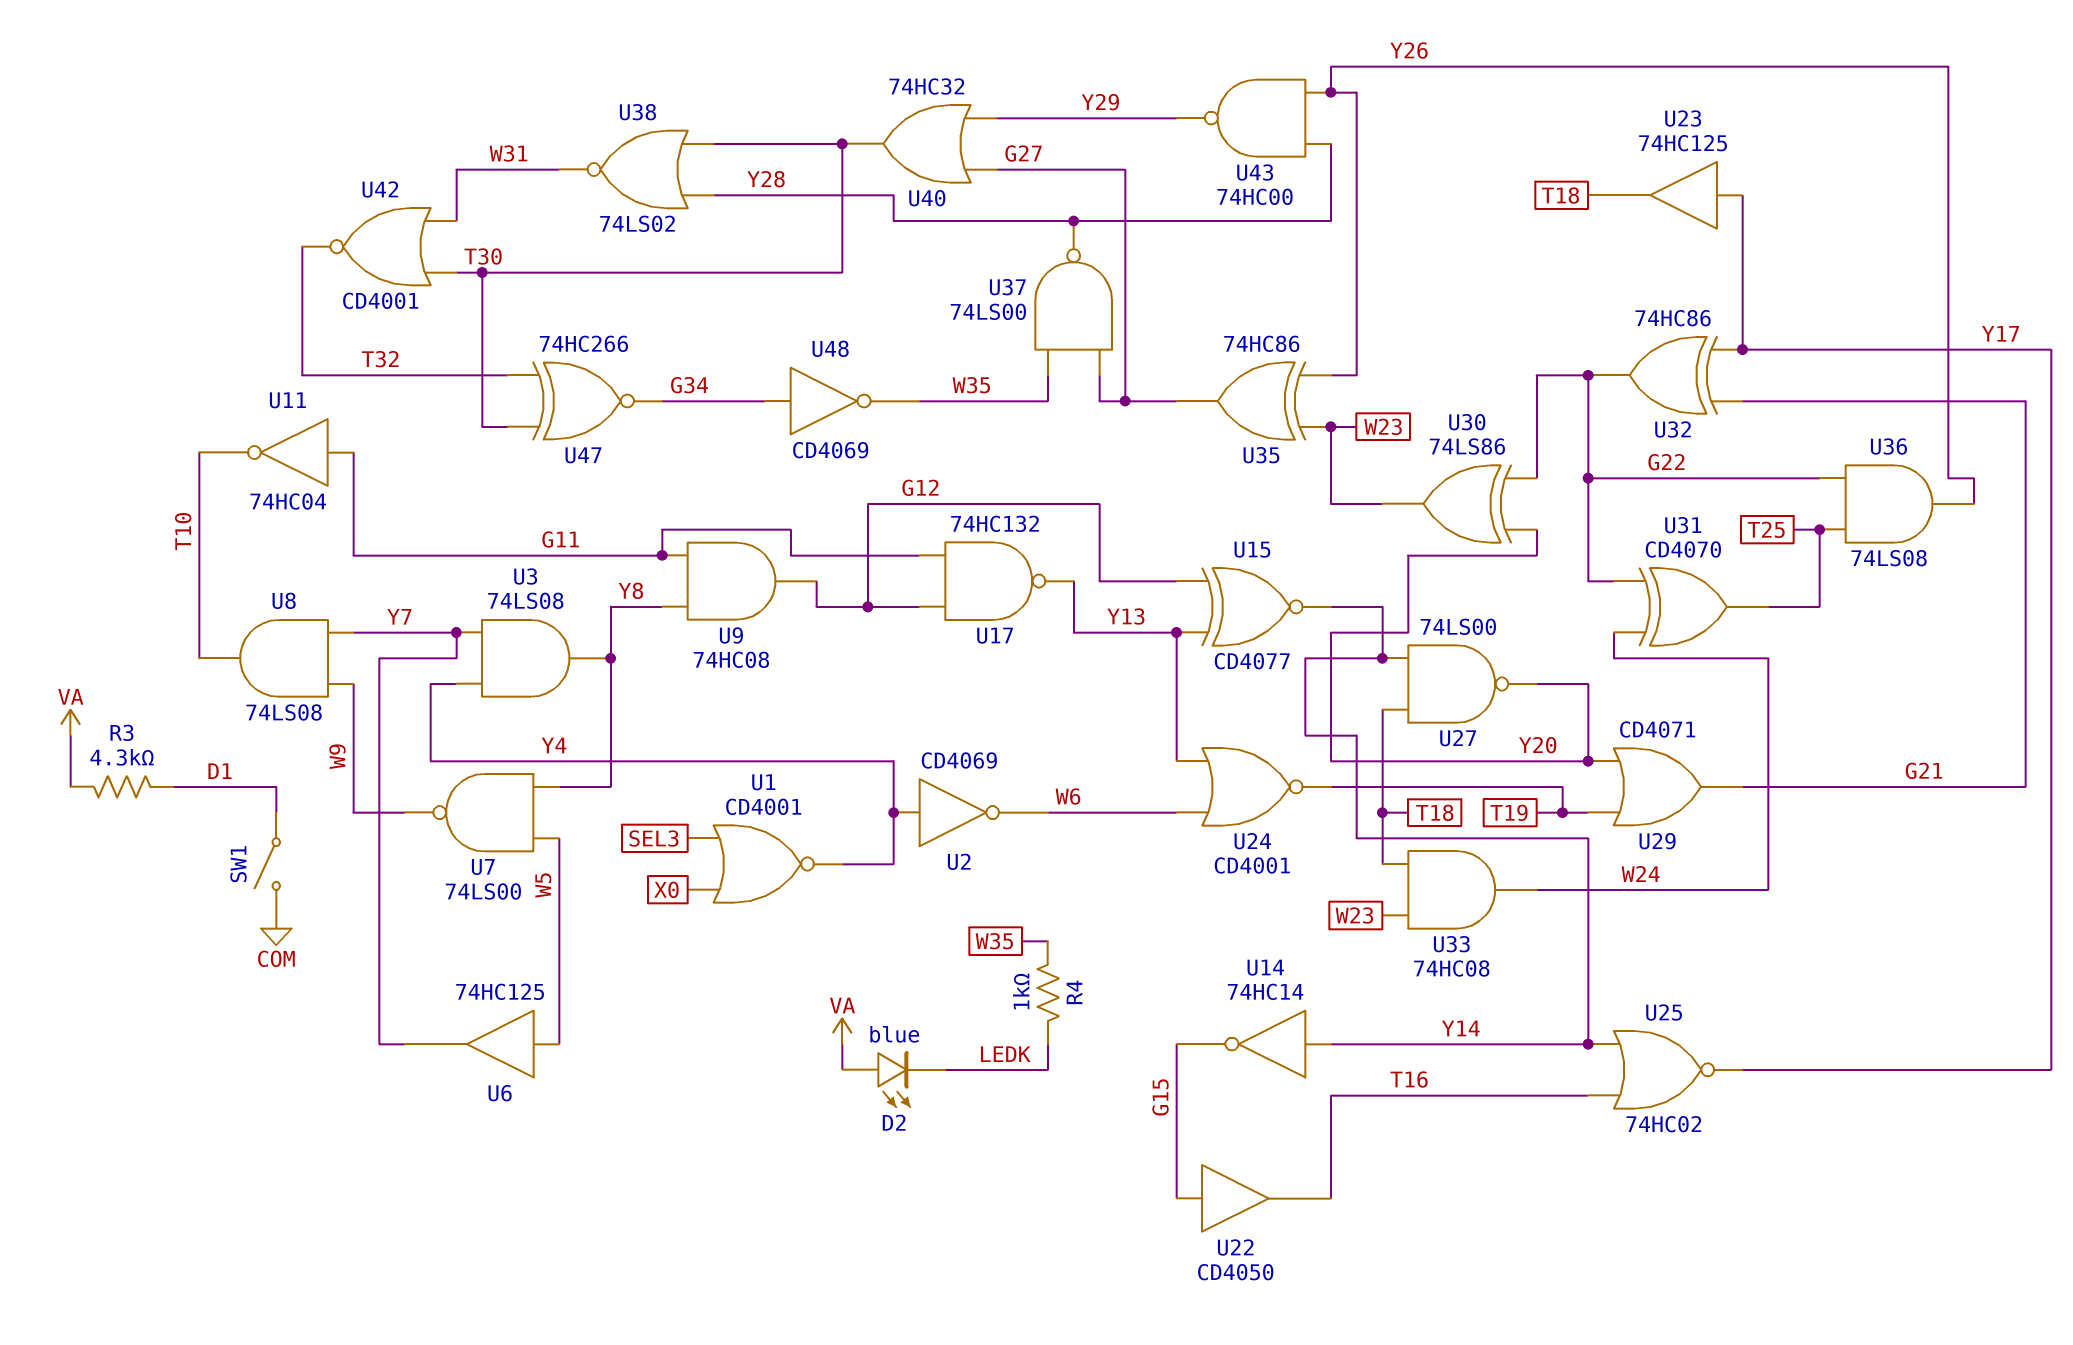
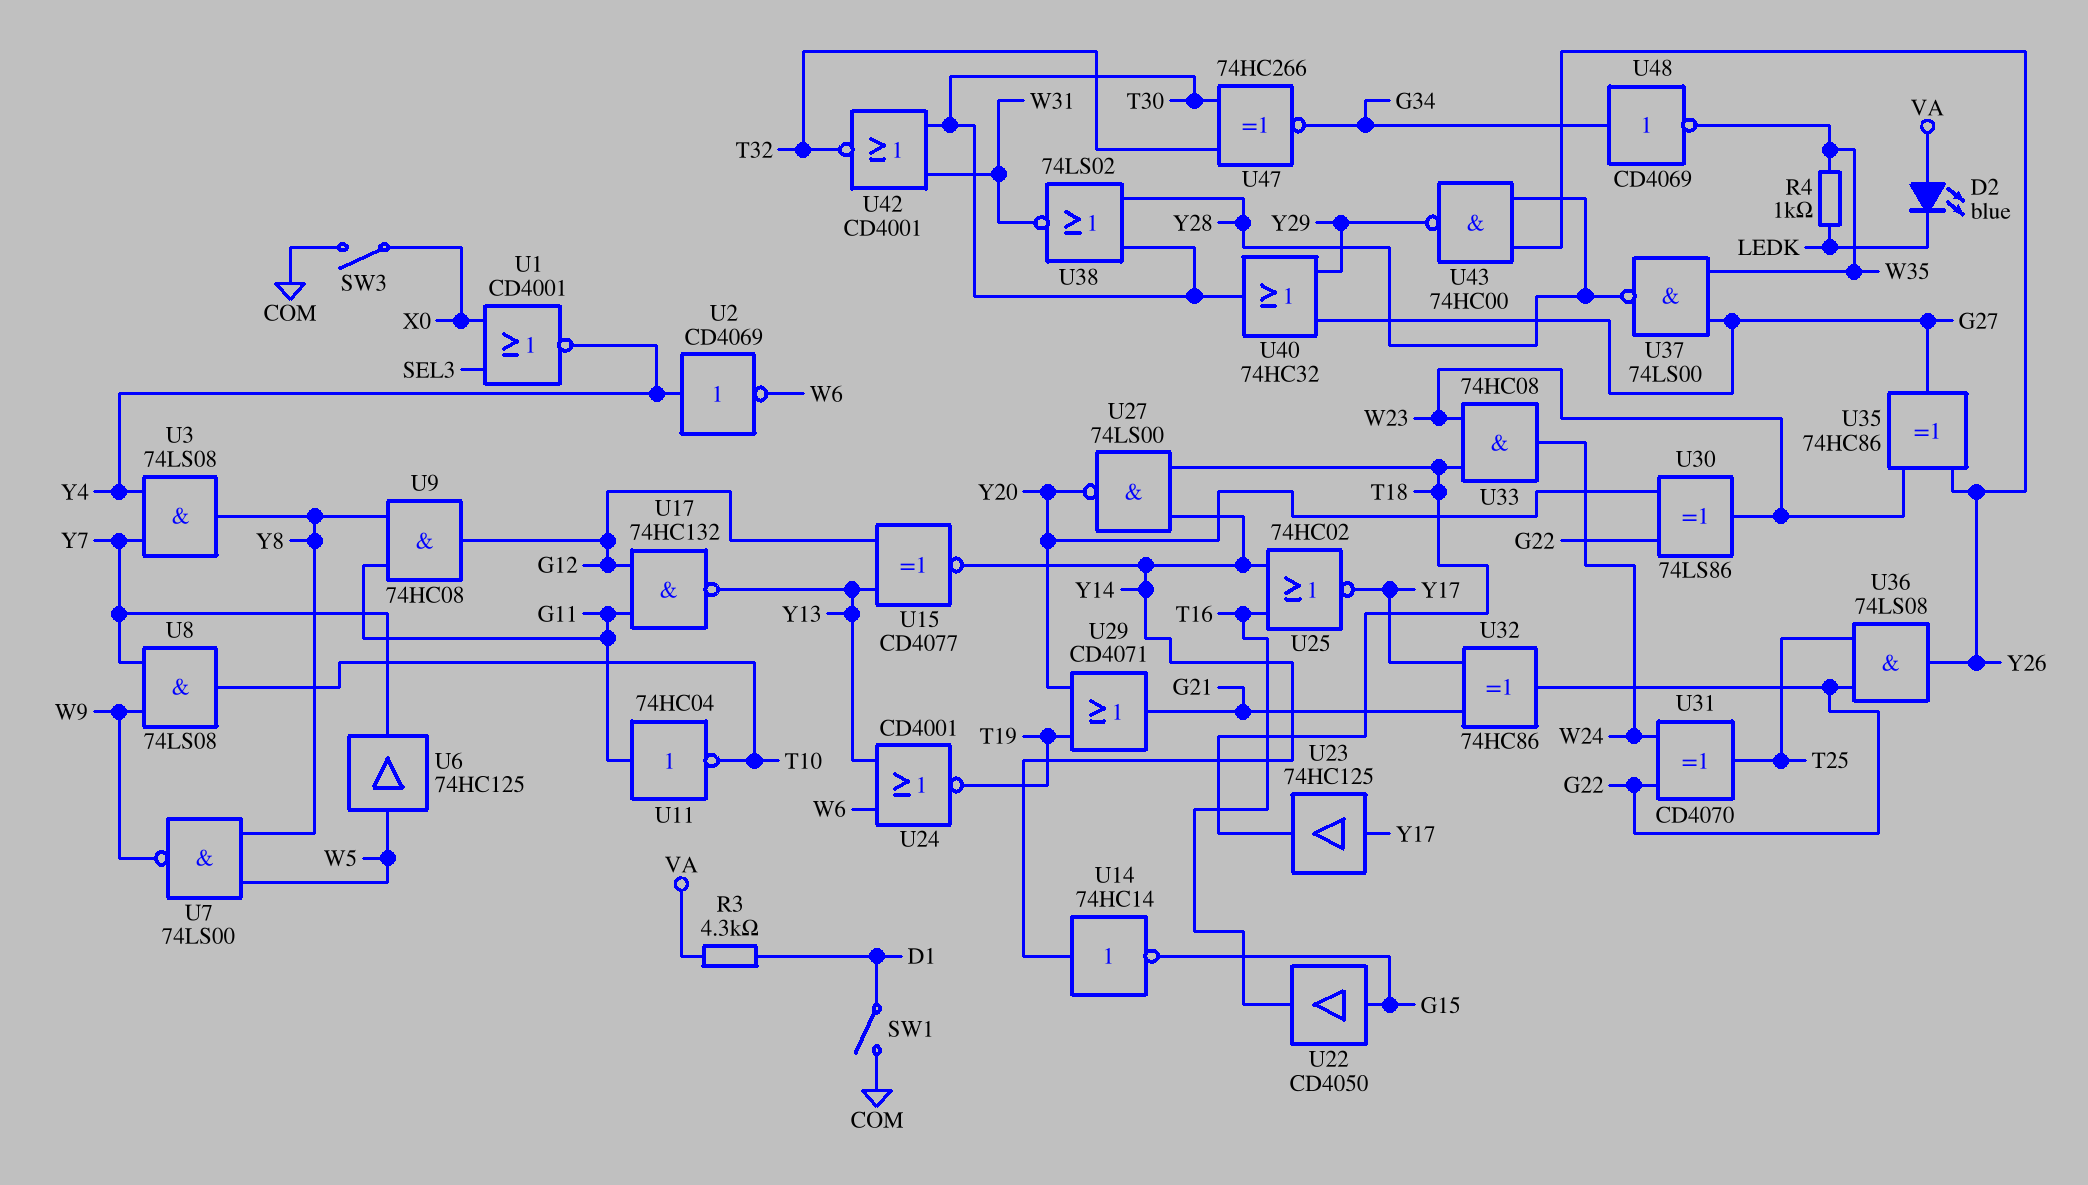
SW3: none -> switch (COM, X0)

